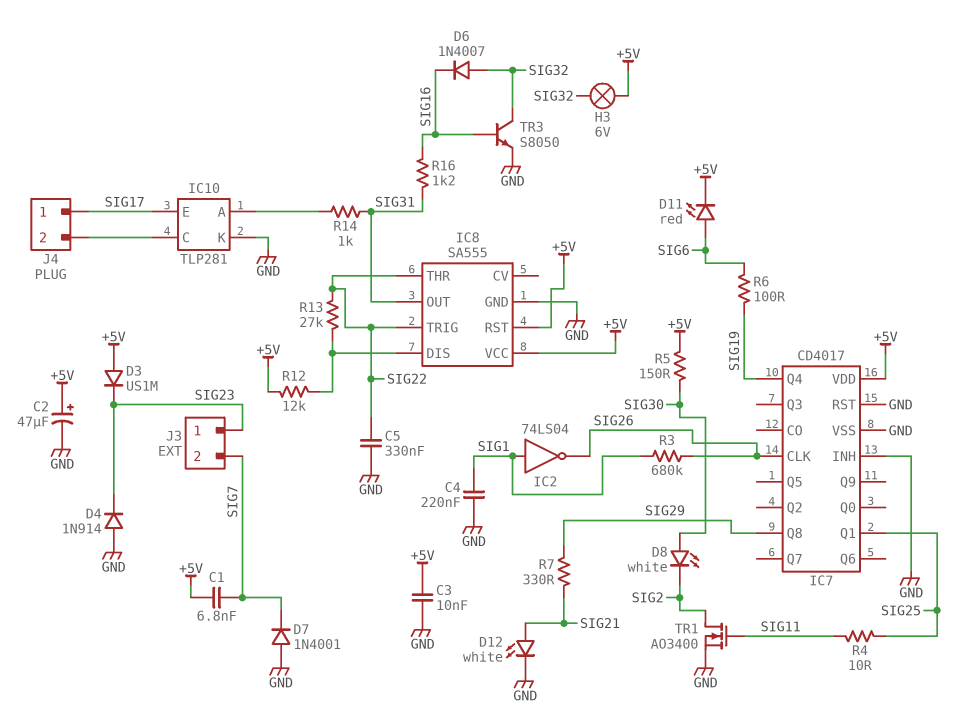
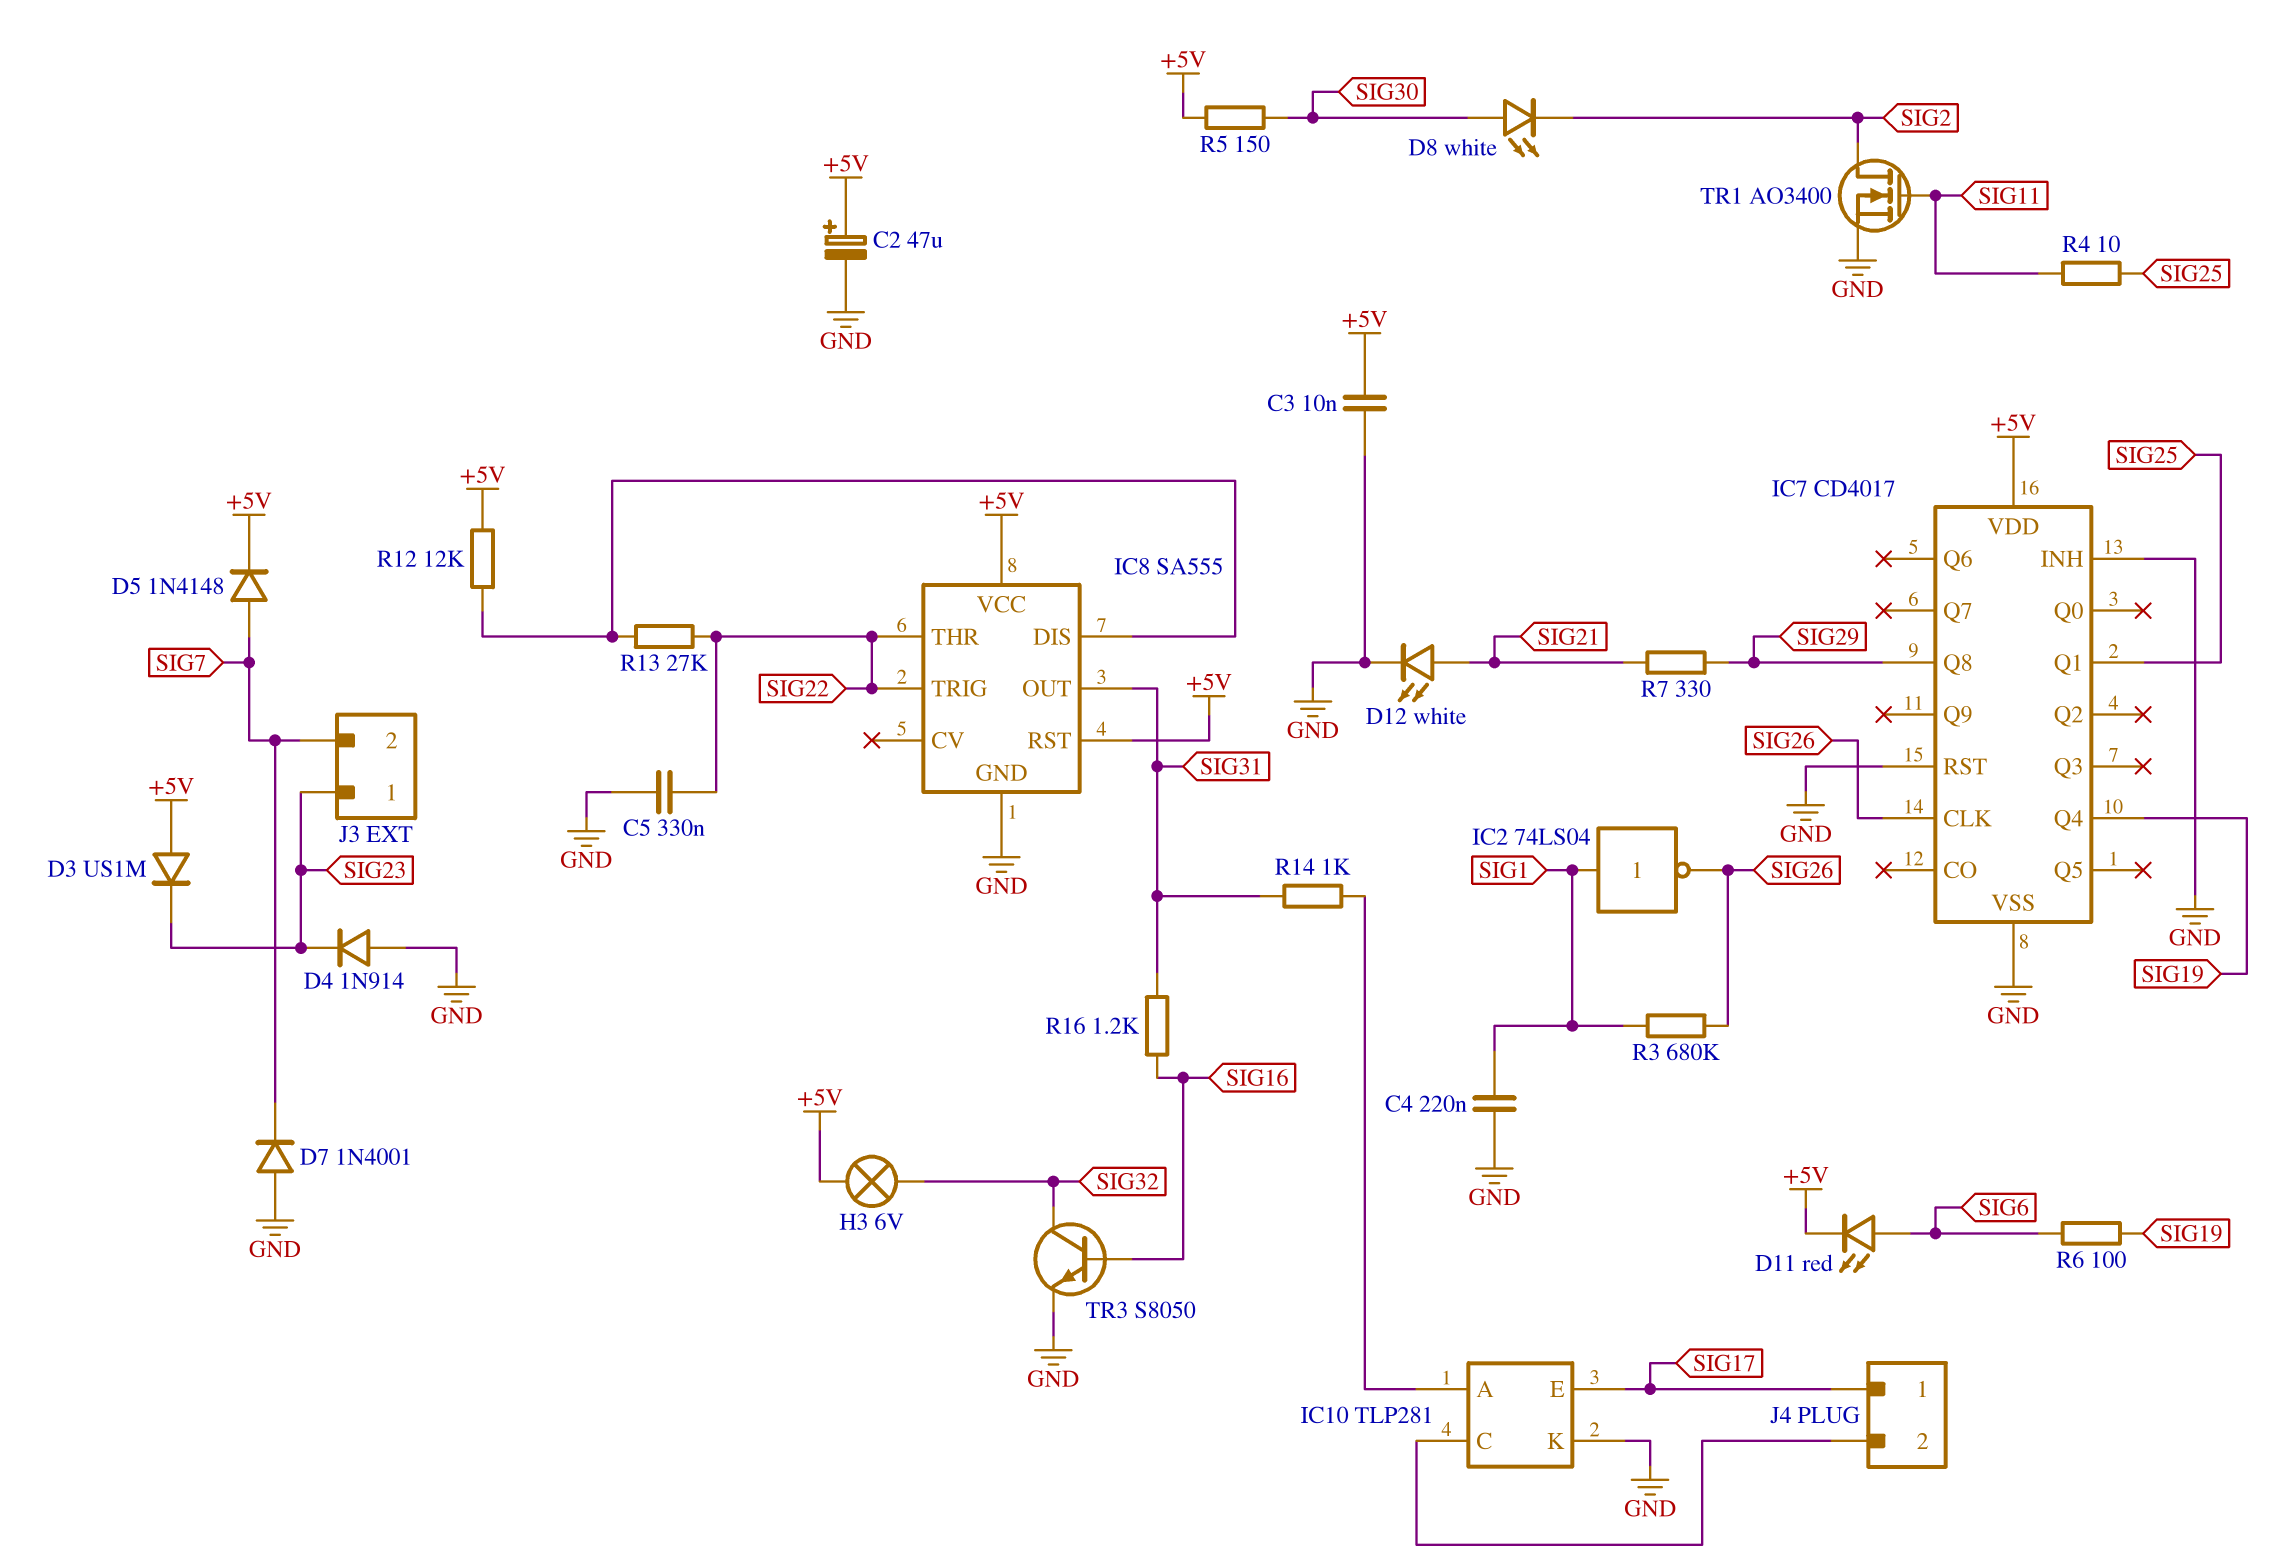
C1: 6.8nF (+5V, SIG7) -> none
D5: none -> diode 1N4148 (A SIG7, K +5V)
D6: diode 1N4007 (A SIG32, K SIG16) -> none

